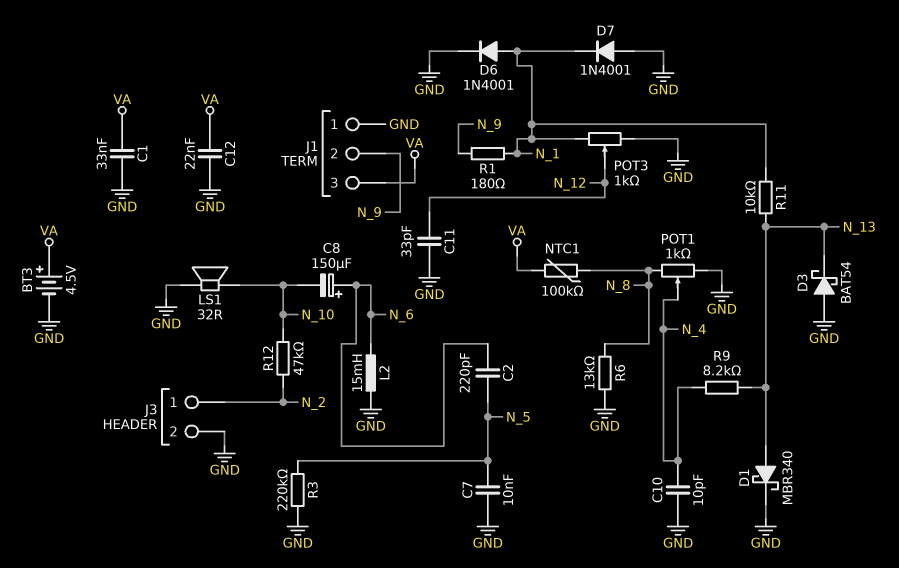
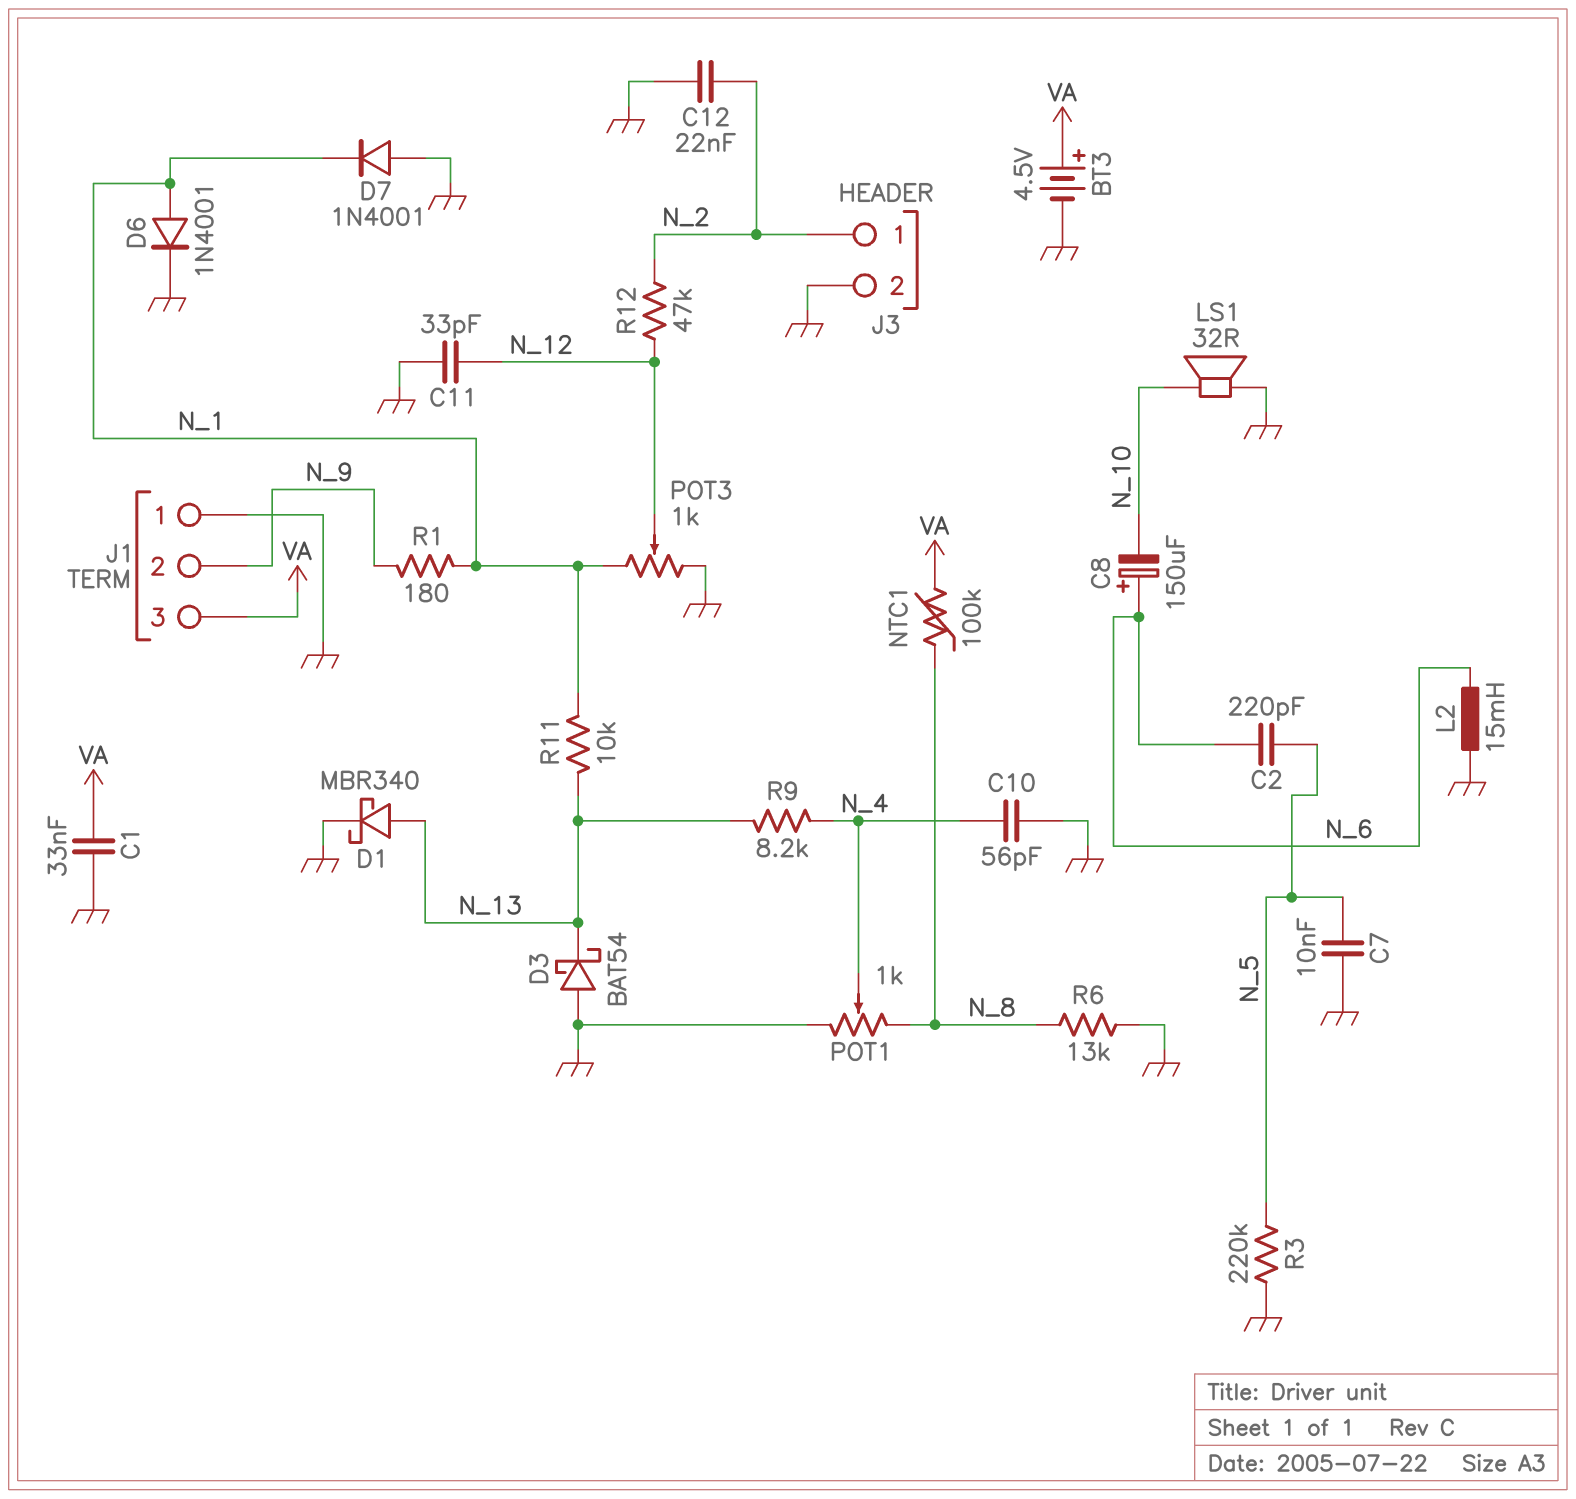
C10: 10pF (GND, N_4) -> 56pF (GND, N_4)
C12: 22nF (GND, VA) -> 22nF (GND, N_2)
R12: 47k (N_2, N_10) -> 47k (N_2, N_12)

